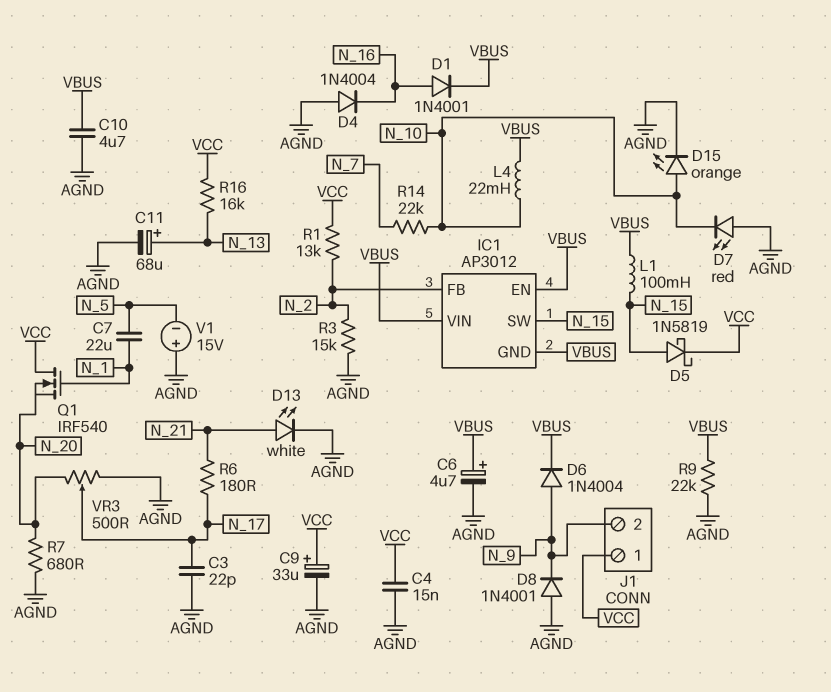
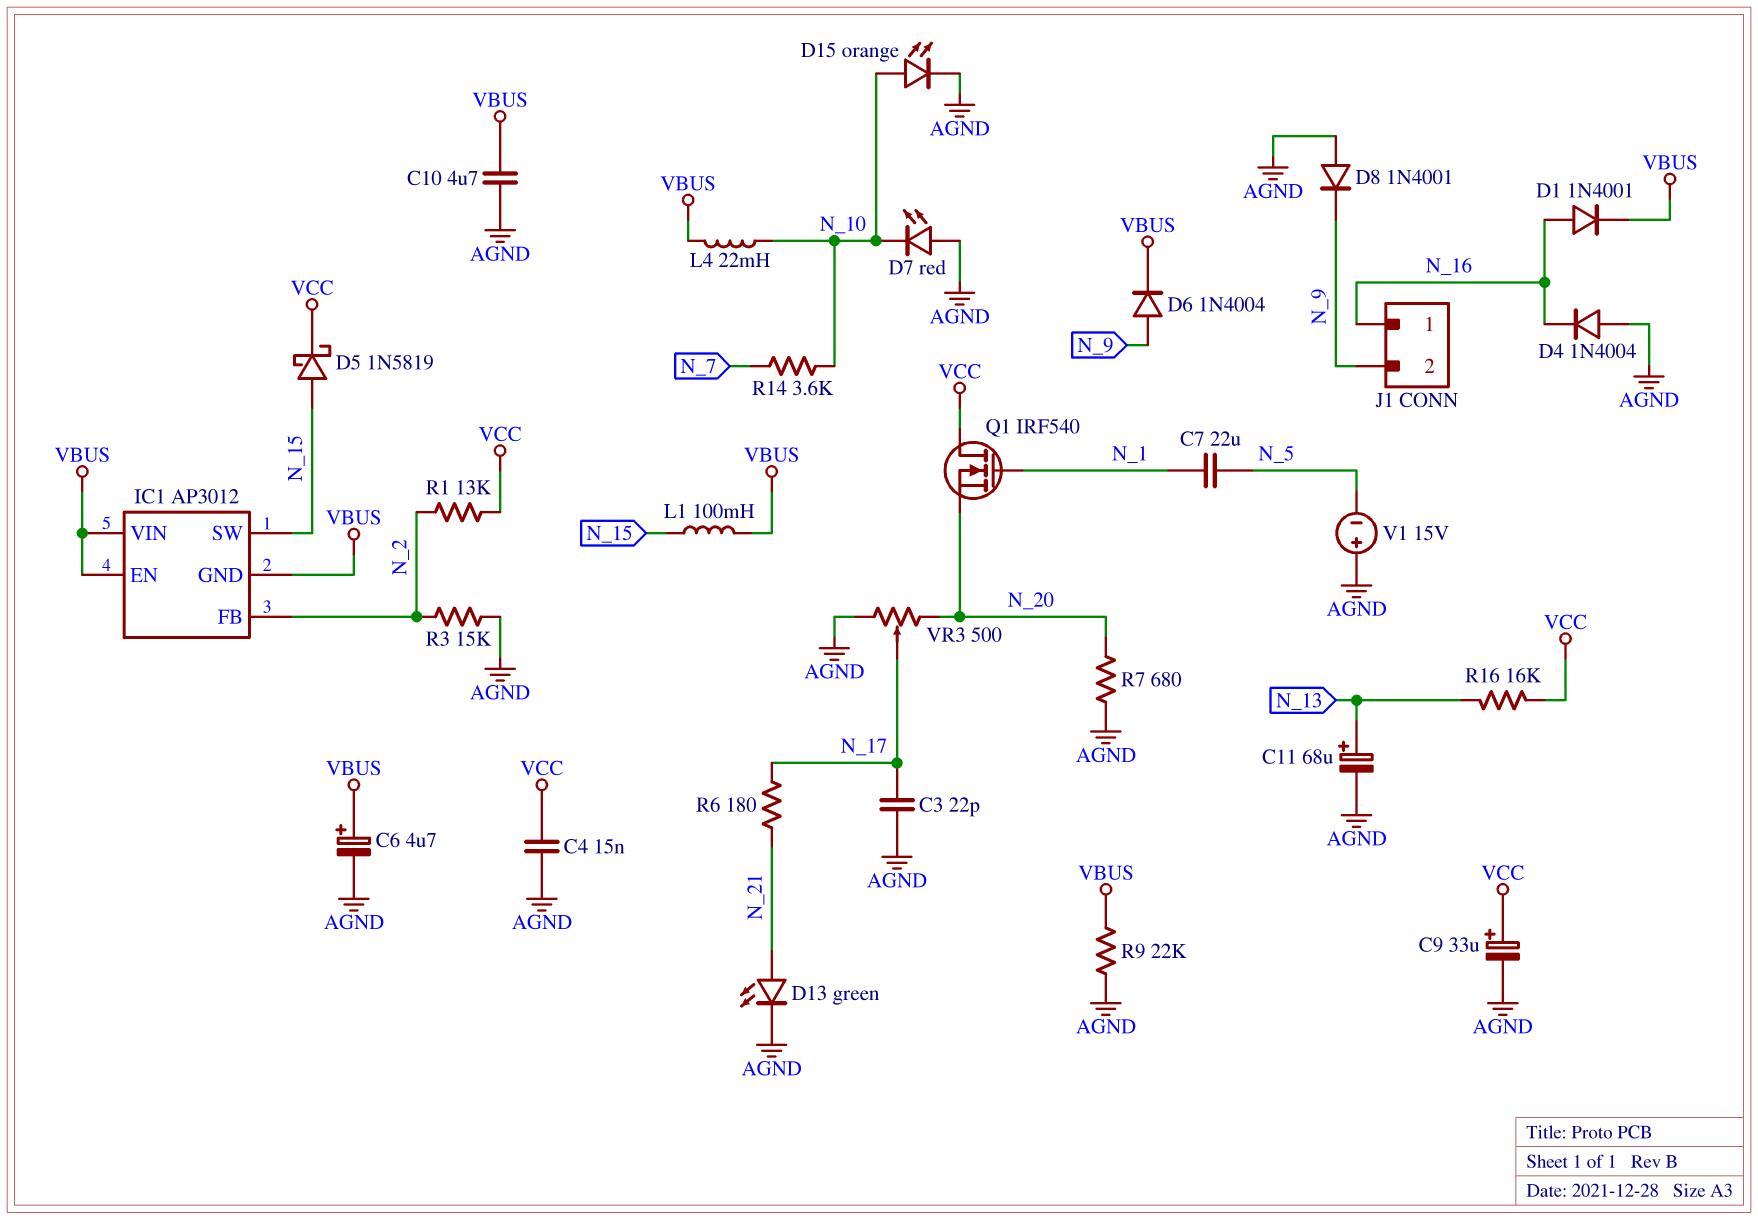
D13: LED white (A N_21, K AGND) -> LED green (A N_21, K AGND)
J1 pin 1: VCC -> N_16
R14: 22k (N_7, N_10) -> 3.6k (N_7, N_10)

